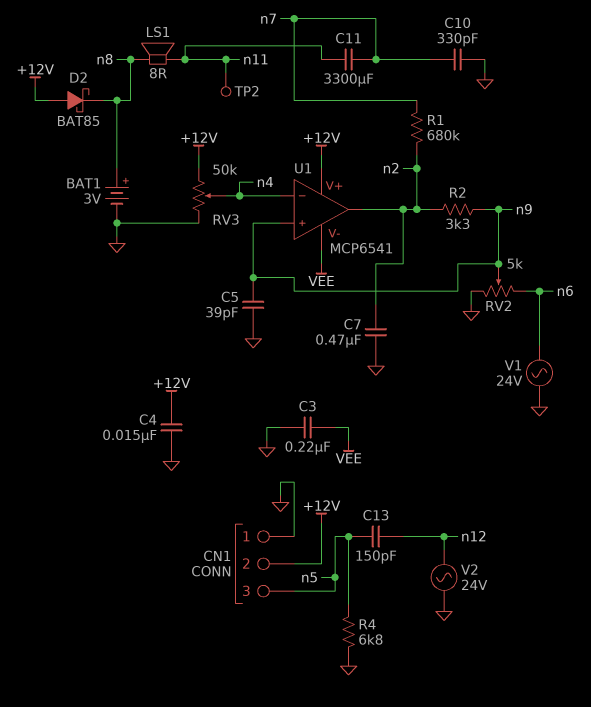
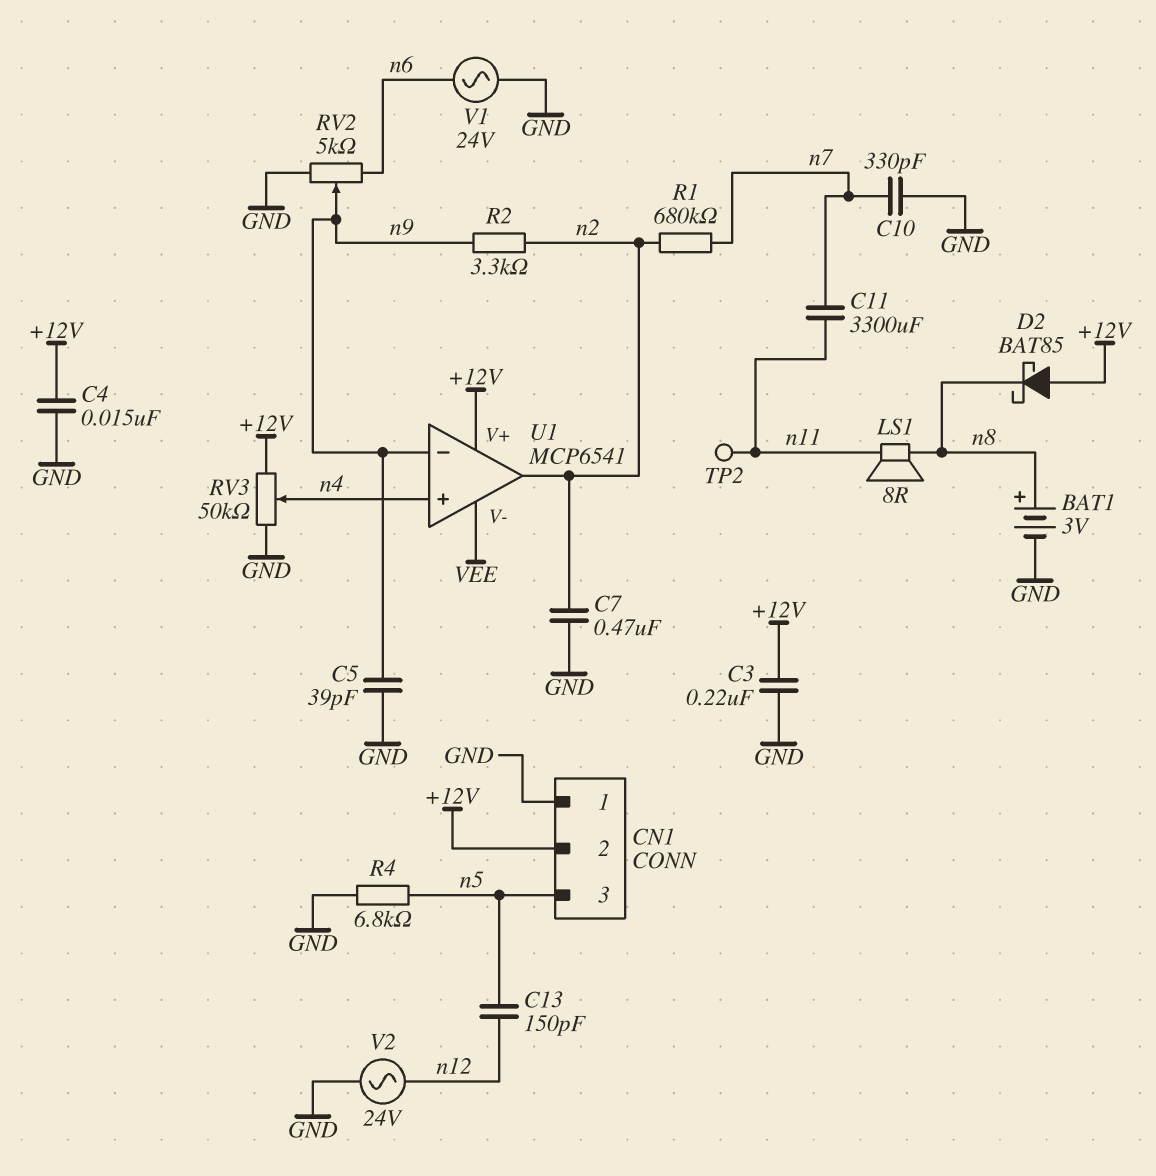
C3: 220nF (GND, VEE) -> 220nF (+12V, GND)
U1 pin in+: n9 -> n4
U1 pin in-: n4 -> n9

